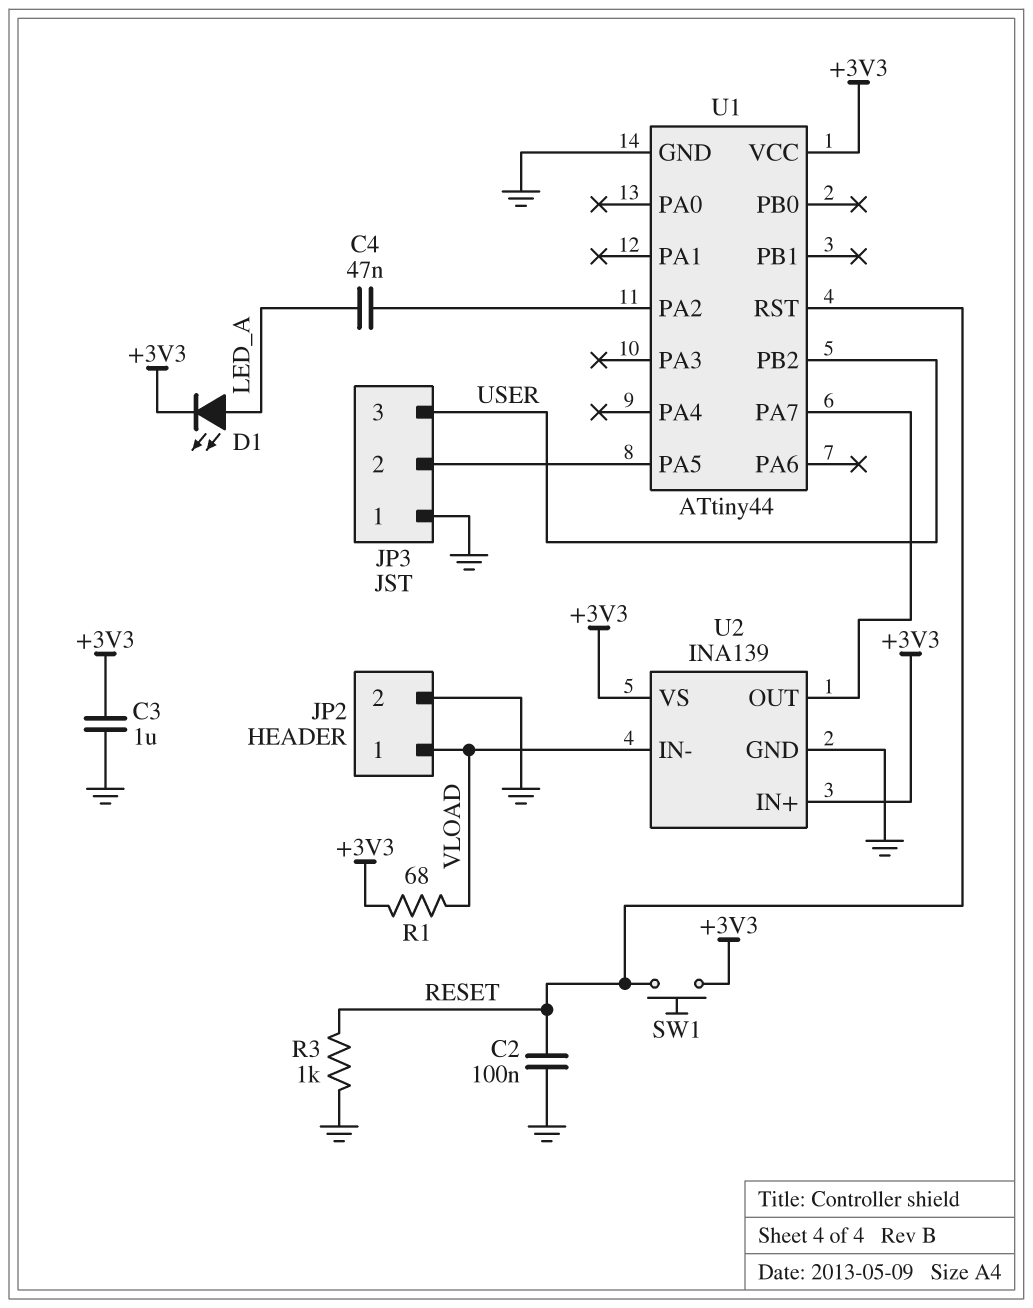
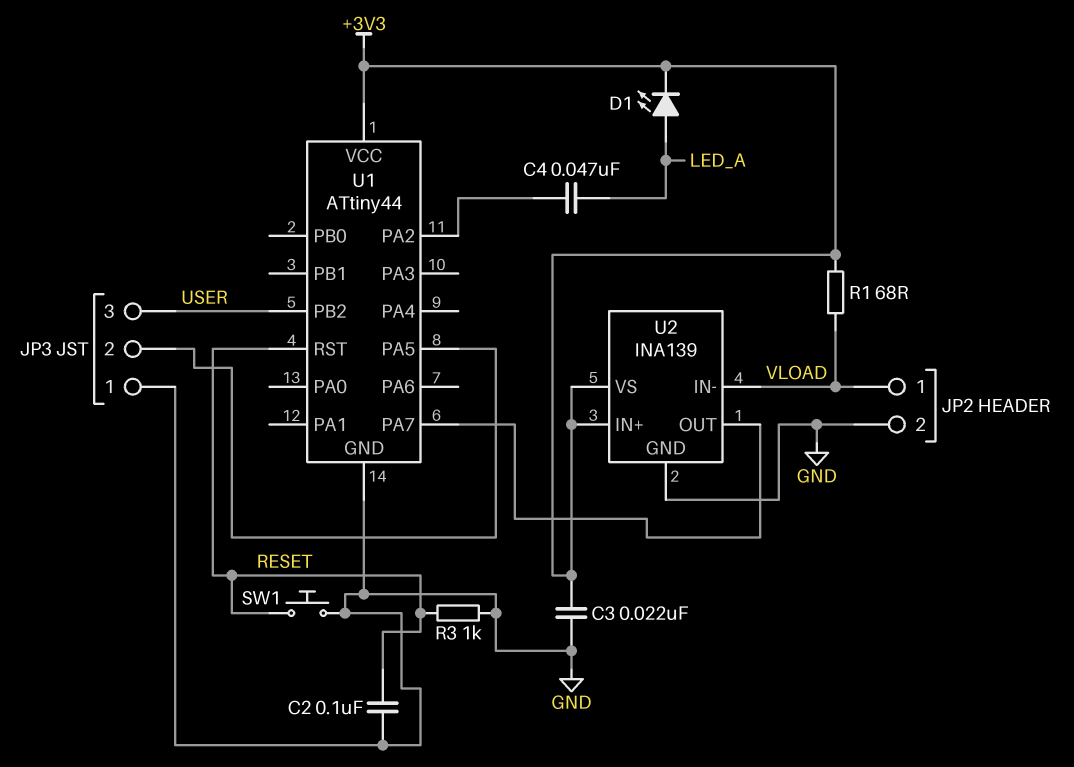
C3: 1uF (+3V3, GND) -> 22nF (+3V3, GND)
SW1: button (+3V3, RESET) -> button (GND, RESET)

